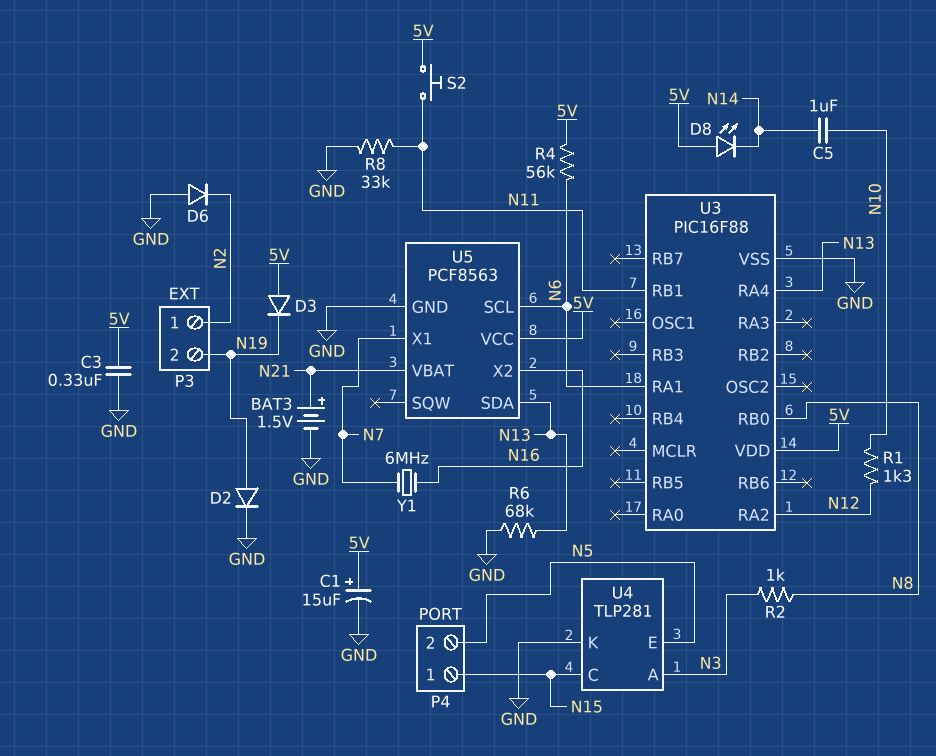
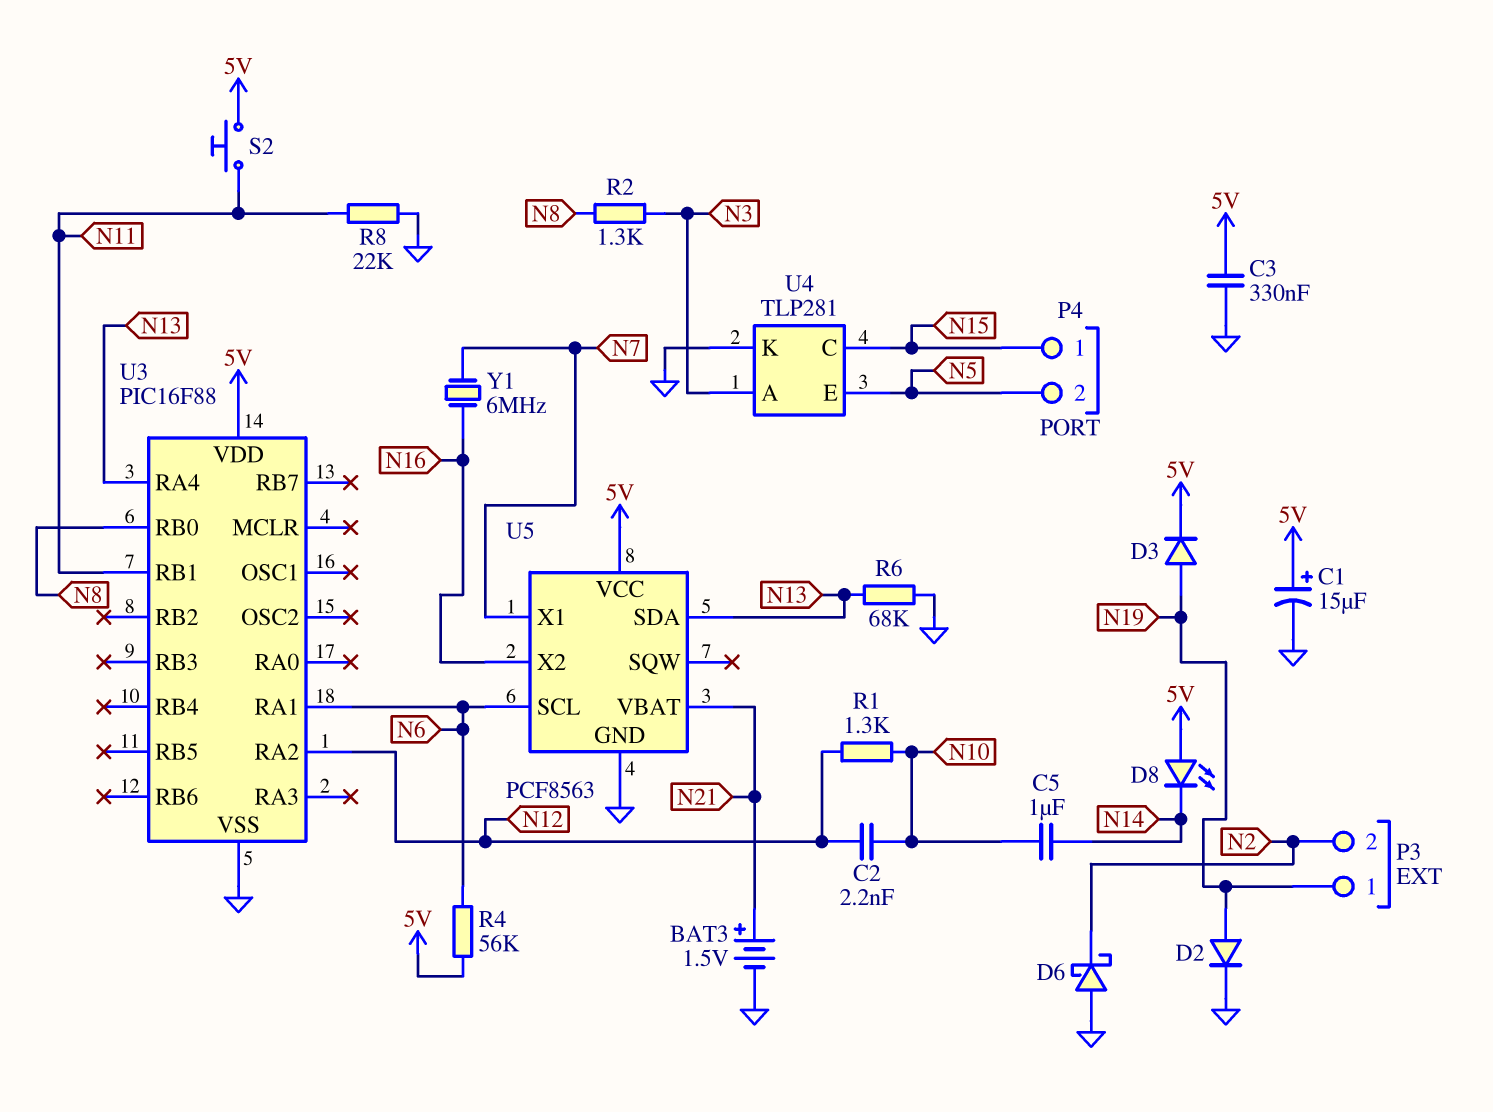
C2: none -> 2.2nF (N10, N12)
D3: diode (A 5V, K N19) -> diode (A N19, K 5V)
D6: diode (A GND, K N2) -> schottky (A GND, K N2)
P3 pin 1: N2 -> N19
P3 pin 2: N19 -> N2
R2: 1k (N3, N8) -> 1.3k (N3, N8)
R8: 33k (GND, N11) -> 22k (GND, N11)

